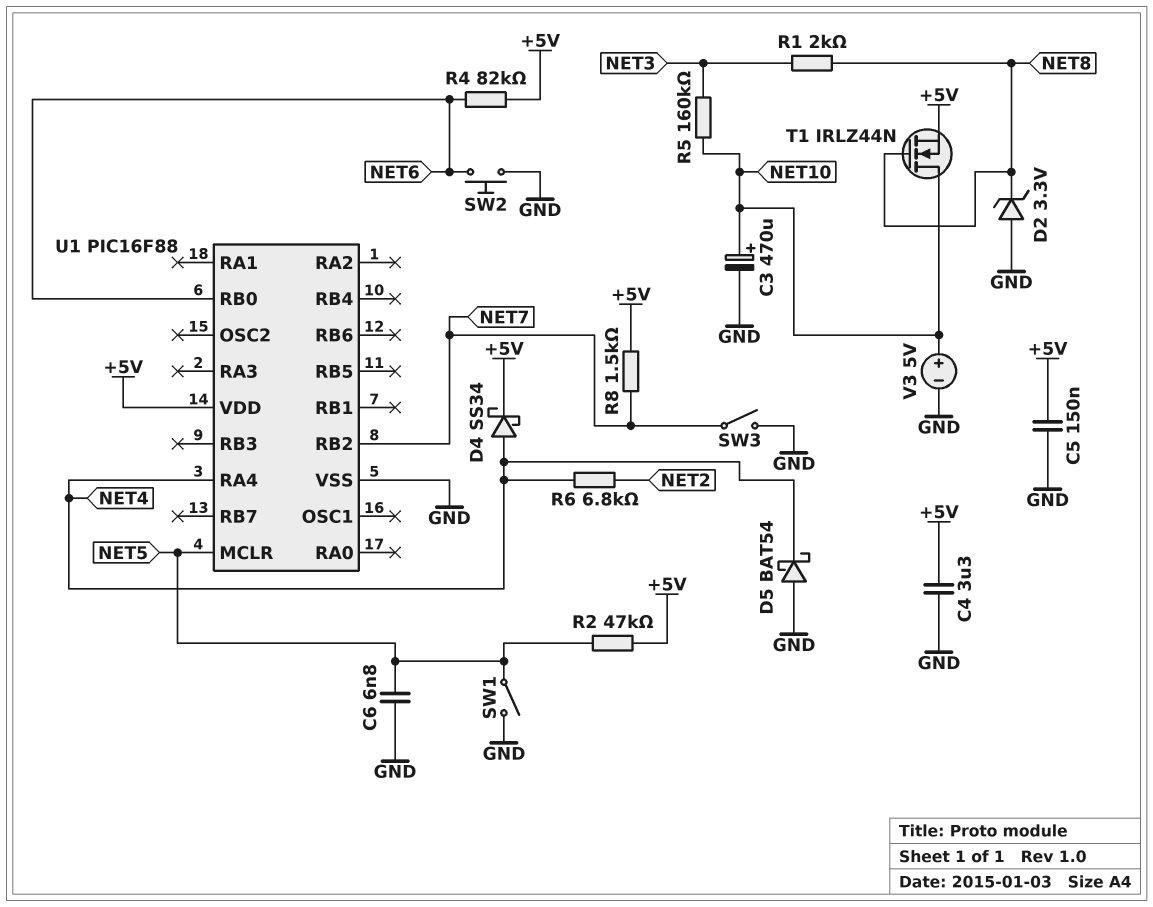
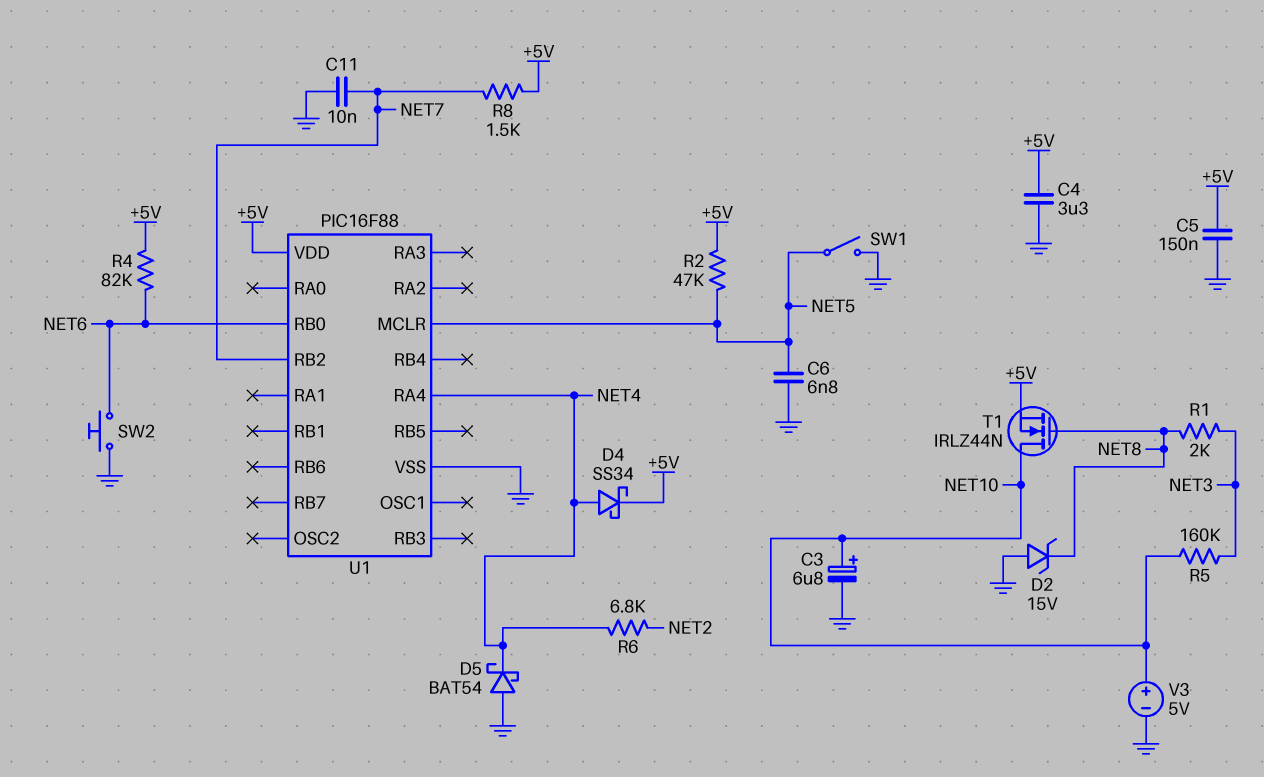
C3: 470uF (plus NET10, minus GND) -> 6.8uF (plus NET10, minus GND)
C11: none -> 10nF (GND, NET7)
D2: zener 3.3V (A GND, K NET8) -> zener 15V (A GND, K NET8)
SW3: switch (GND, NET7) -> none

